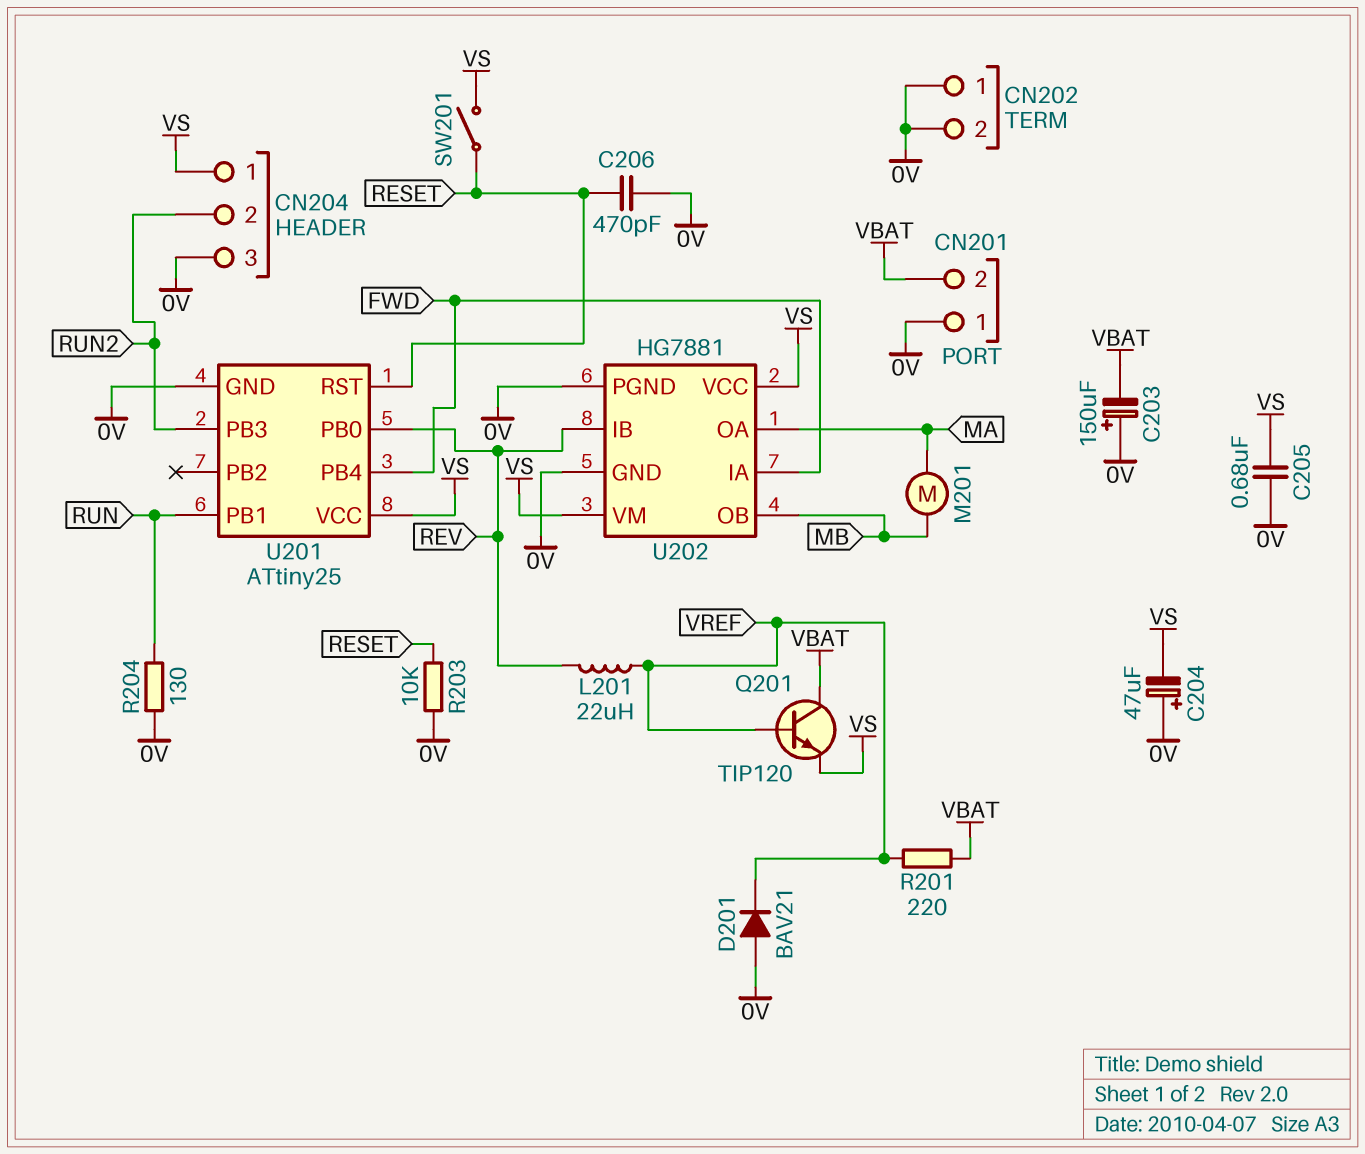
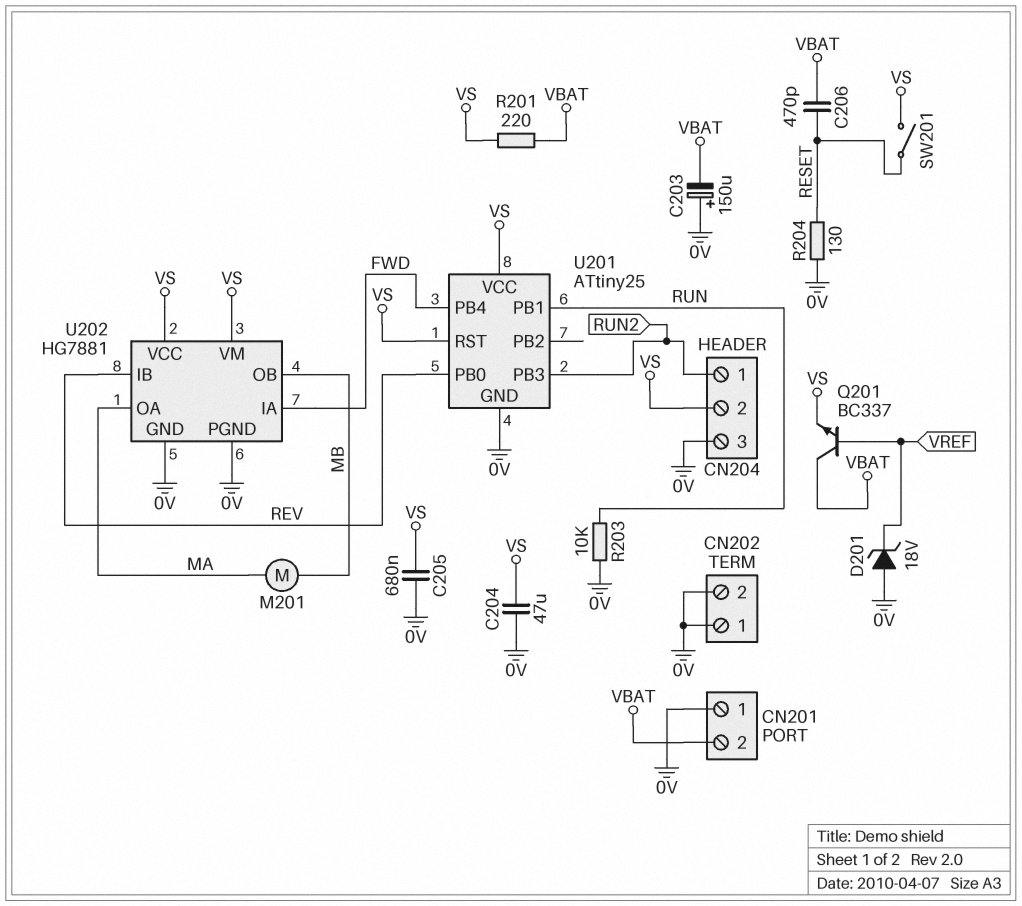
C204: 47uF (plus 0V, minus VS) -> 47uF (0V, VS)
C206: 470pF (0V, RESET) -> 470pF (RESET, VBAT)
CN204 pin 1: VS -> RUN2
CN204 pin 2: RUN2 -> VS
D201: diode BAV21 (A 0V, K VREF) -> zener 18V (A 0V, K VREF)
L201: 22uH (REV, VREF) -> none
Q201: NPN TIP120 (B VREF, C VBAT, E VS) -> NPN BC337 (B VREF, C VBAT, E VS)
R201: 220 (VBAT, VREF) -> 220 (VBAT, VS)
R203: 10k (0V, RESET) -> 10k (0V, RUN)
R204: 130 (0V, RUN) -> 130 (0V, RESET)
U201 pin RST: RESET -> VS

